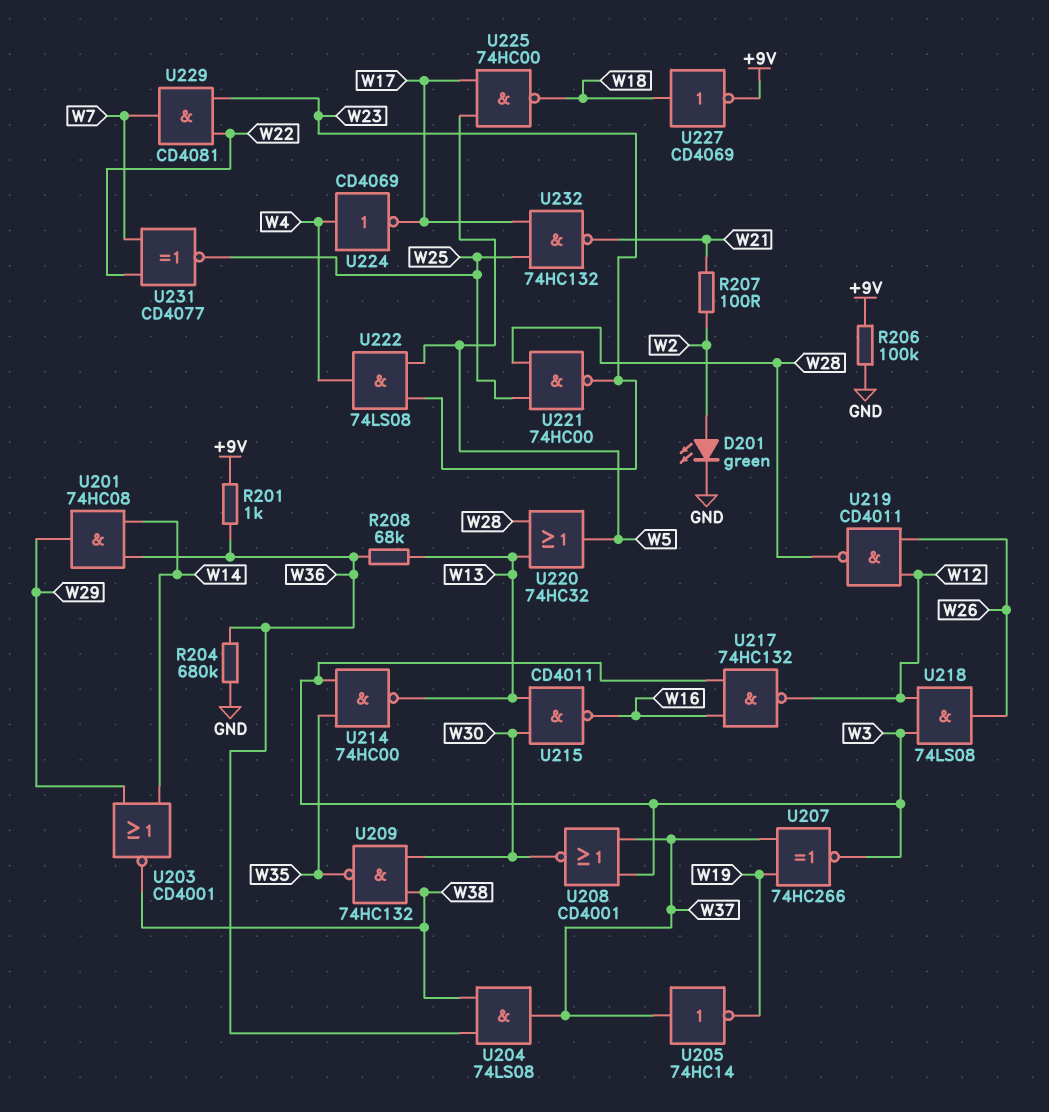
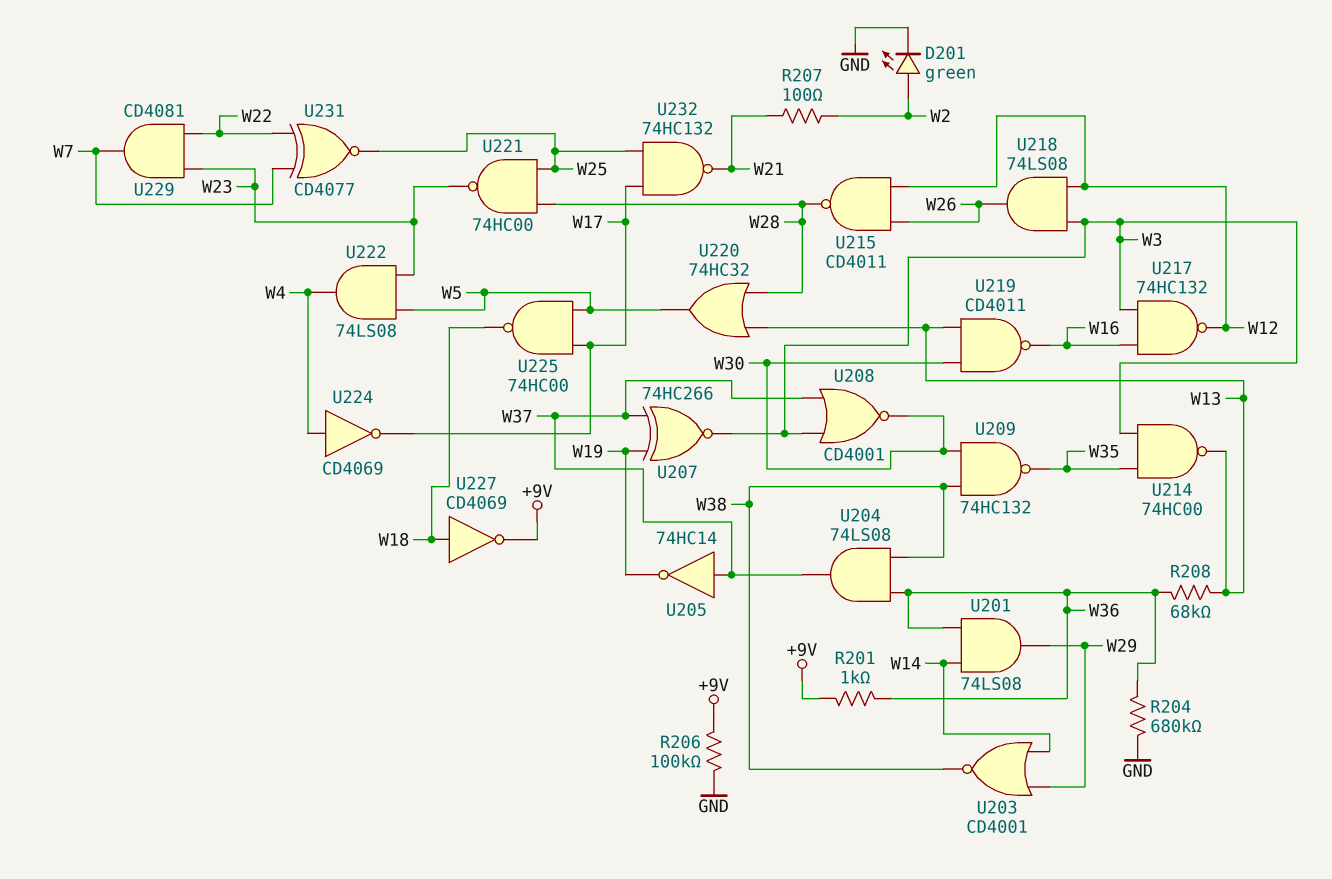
U201: AND 74HC08 (in W14, in W36, out W29) -> AND 74LS08 (in W14, in W36, out W29)
U215: NAND CD4011 (in W13, in W30, out W16) -> NAND CD4011 (in W12, in W26, out W28)
U219: NAND CD4011 (in W12, in W26, out W28) -> NAND CD4011 (in W13, in W30, out W16)

